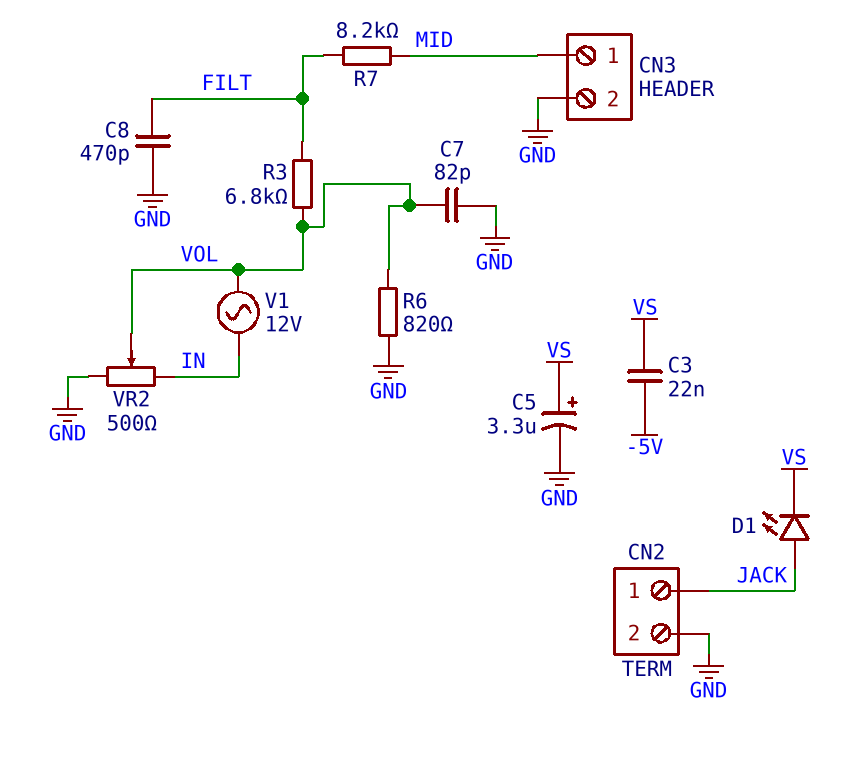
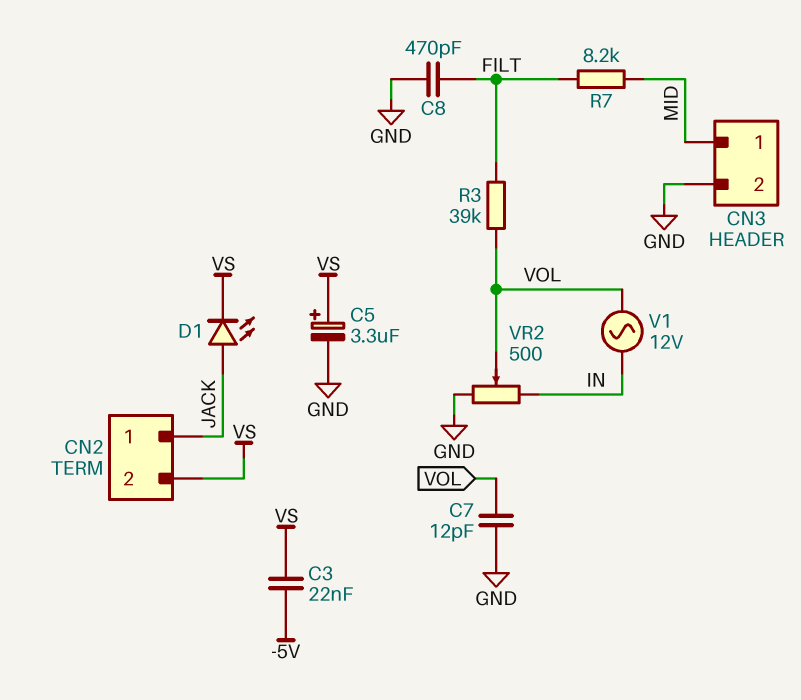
C7: 82pF (GND, VOL) -> 12pF (GND, VOL)
CN2 pin 2: GND -> VS
R3: 6.8k (FILT, VOL) -> 39k (FILT, VOL)
R6: 820 (GND, VOL) -> none

